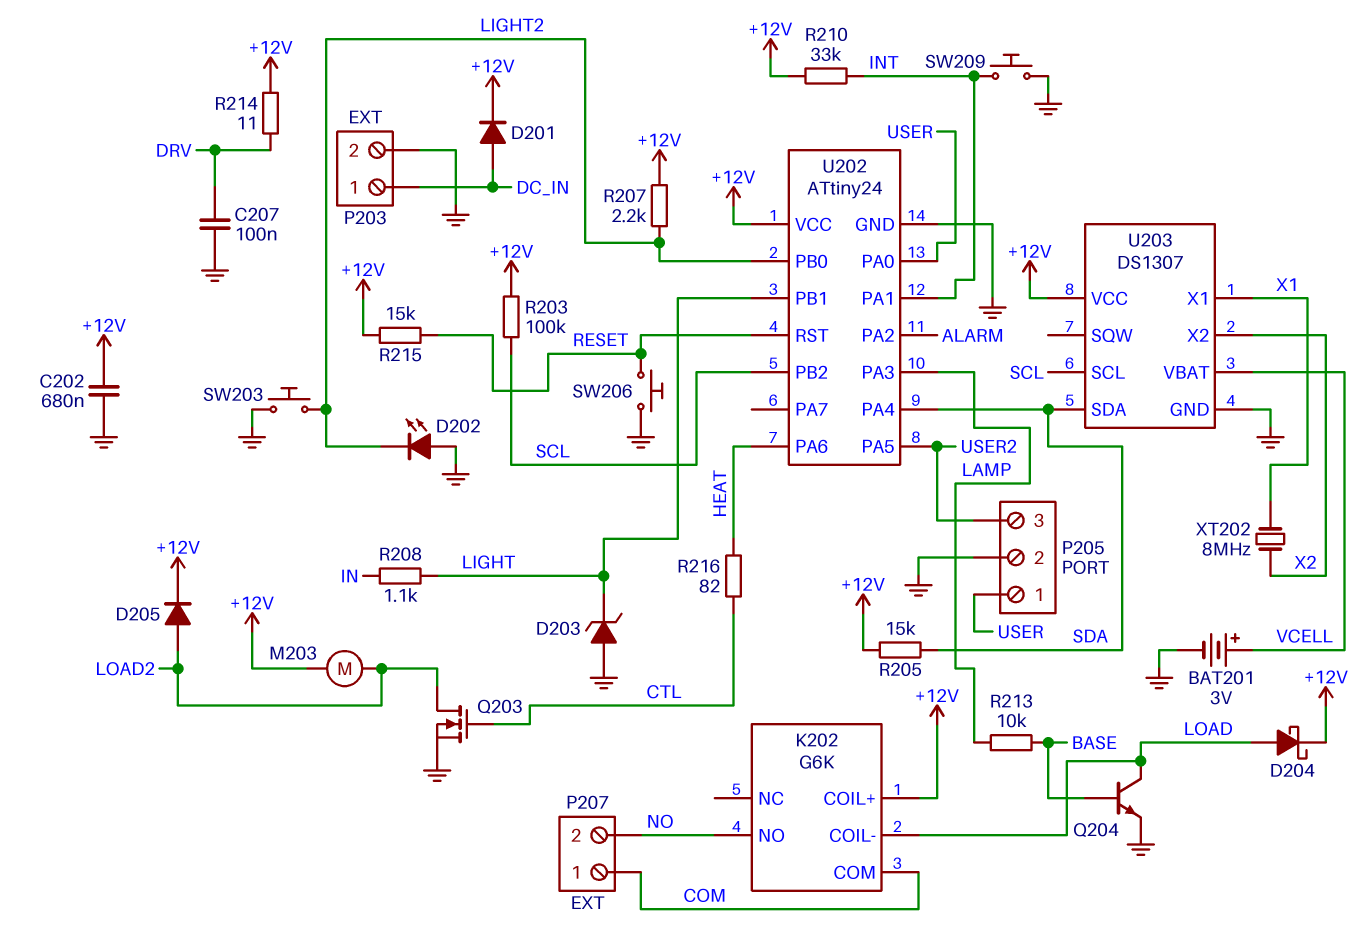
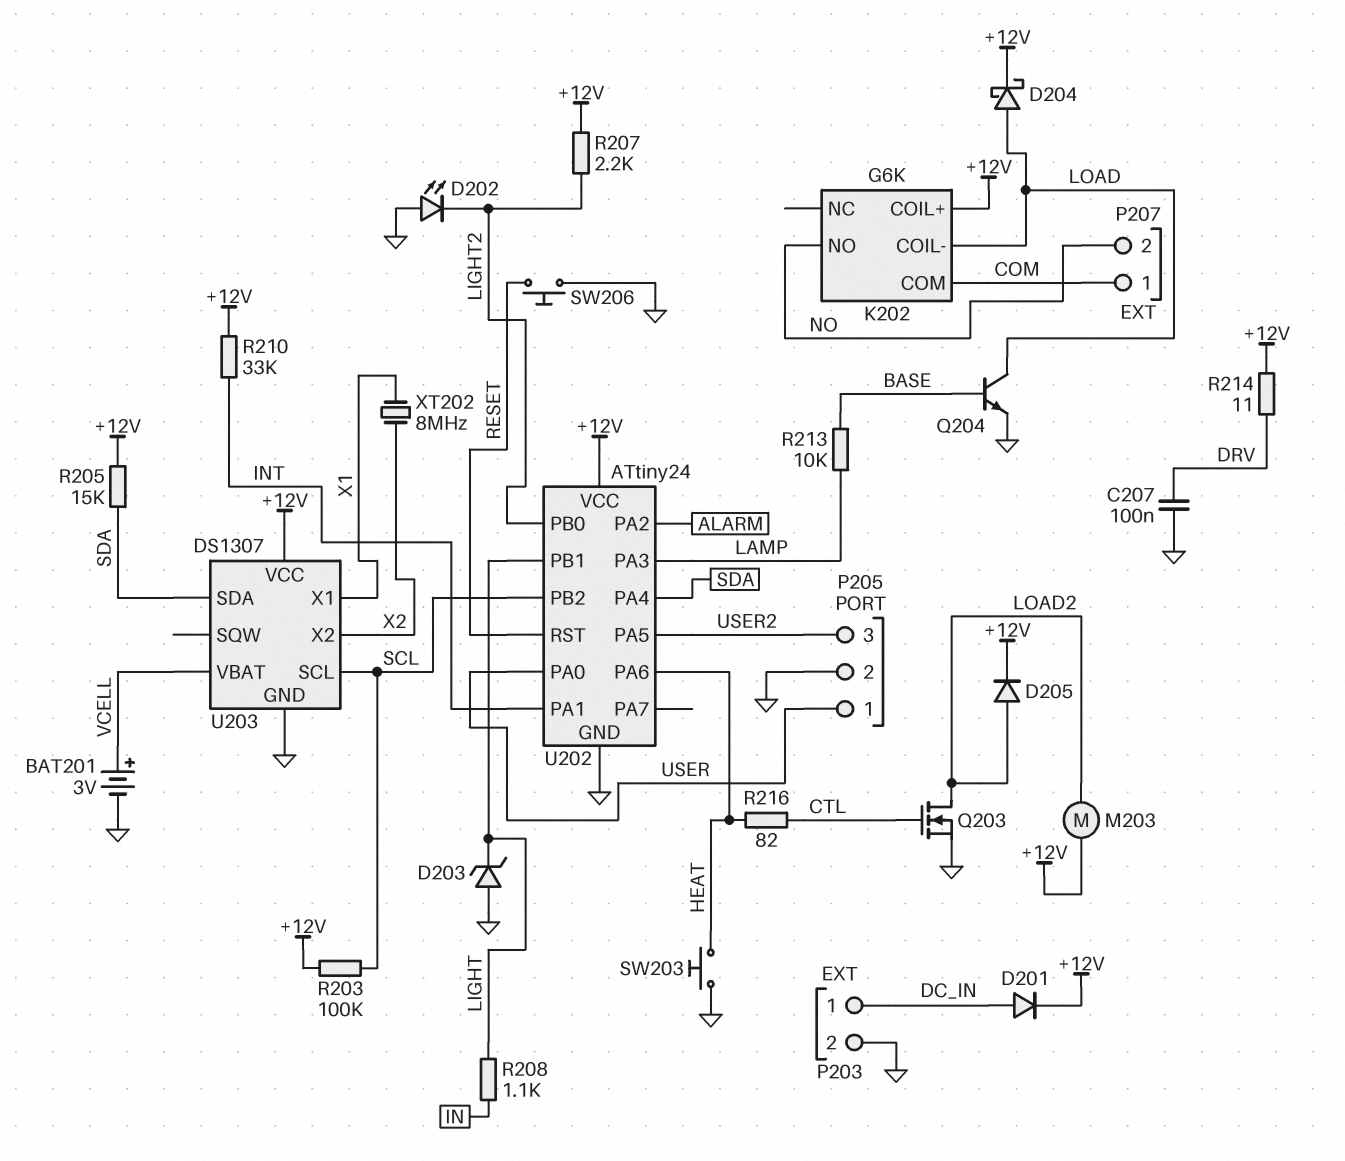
C202: 680nF (+12V, GND) -> none
R215: 15k (+12V, RESET) -> none
SW203: button (GND, LIGHT2) -> button (GND, HEAT)
SW209: button (GND, INT) -> none

